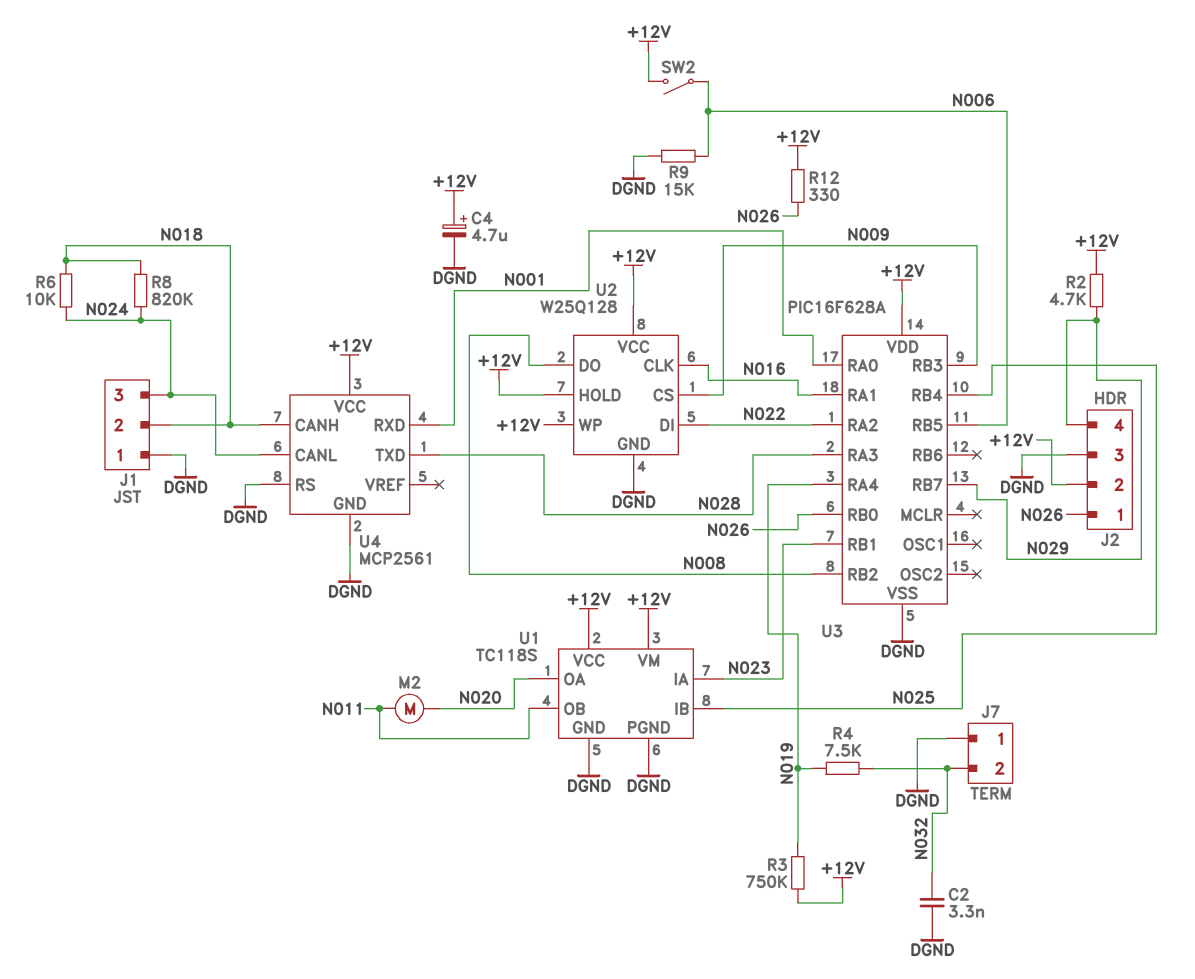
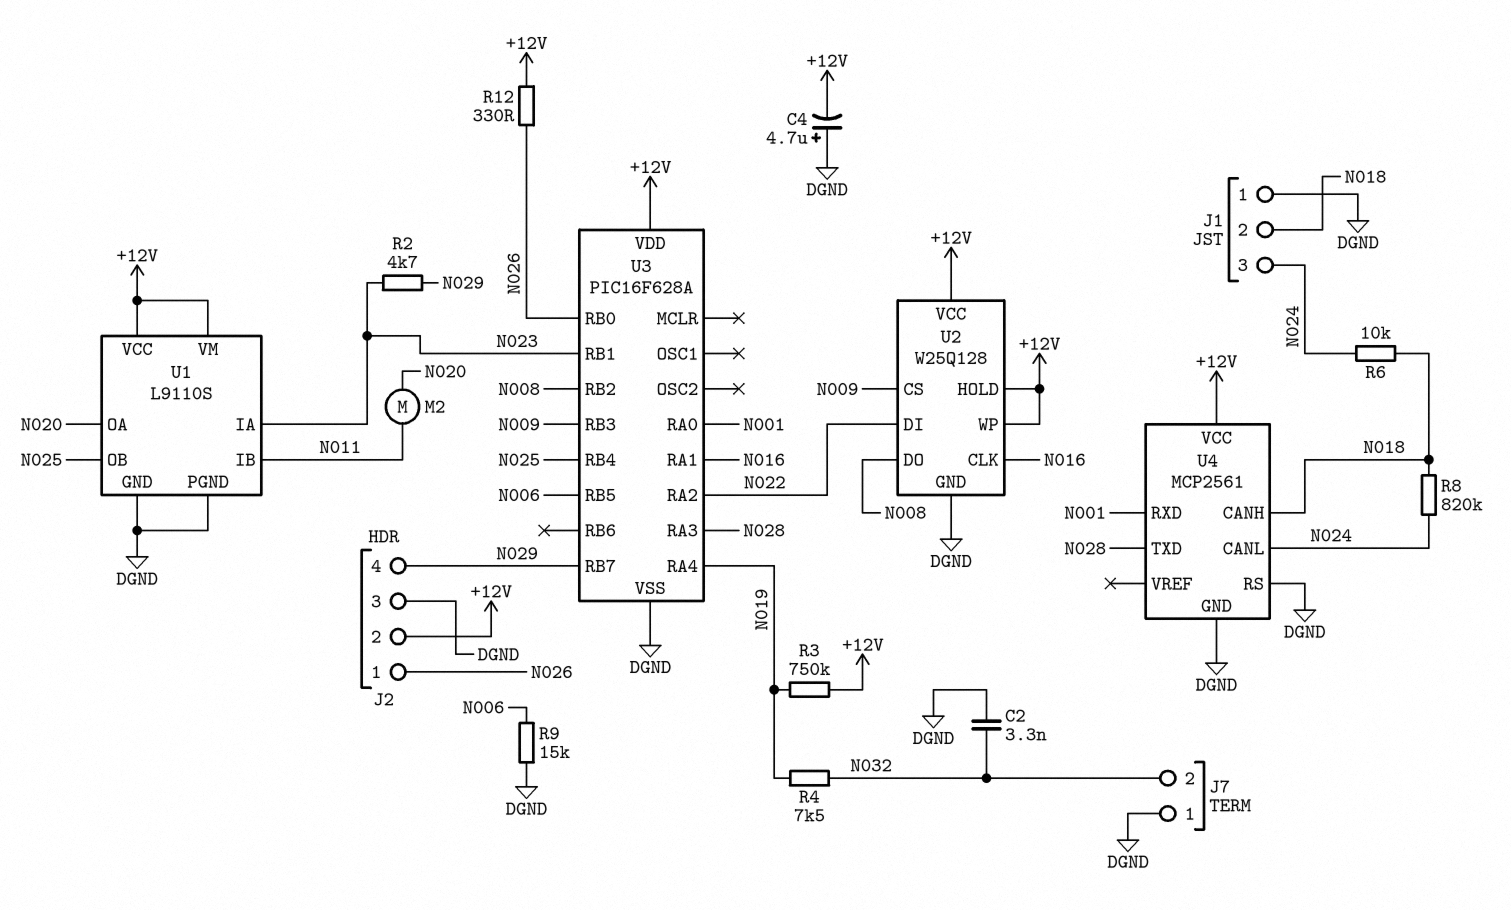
C4: 4.7uF (plus +12V, minus DGND) -> 4.7uF (plus DGND, minus +12V)
R2: 4.7k (+12V, N029) -> 4.7k (N023, N029)
SW2: switch (+12V, N006) -> none
U1: TC118S -> L9110S
U1 pin IB: N025 -> N011
U1 pin OB: N011 -> N025

